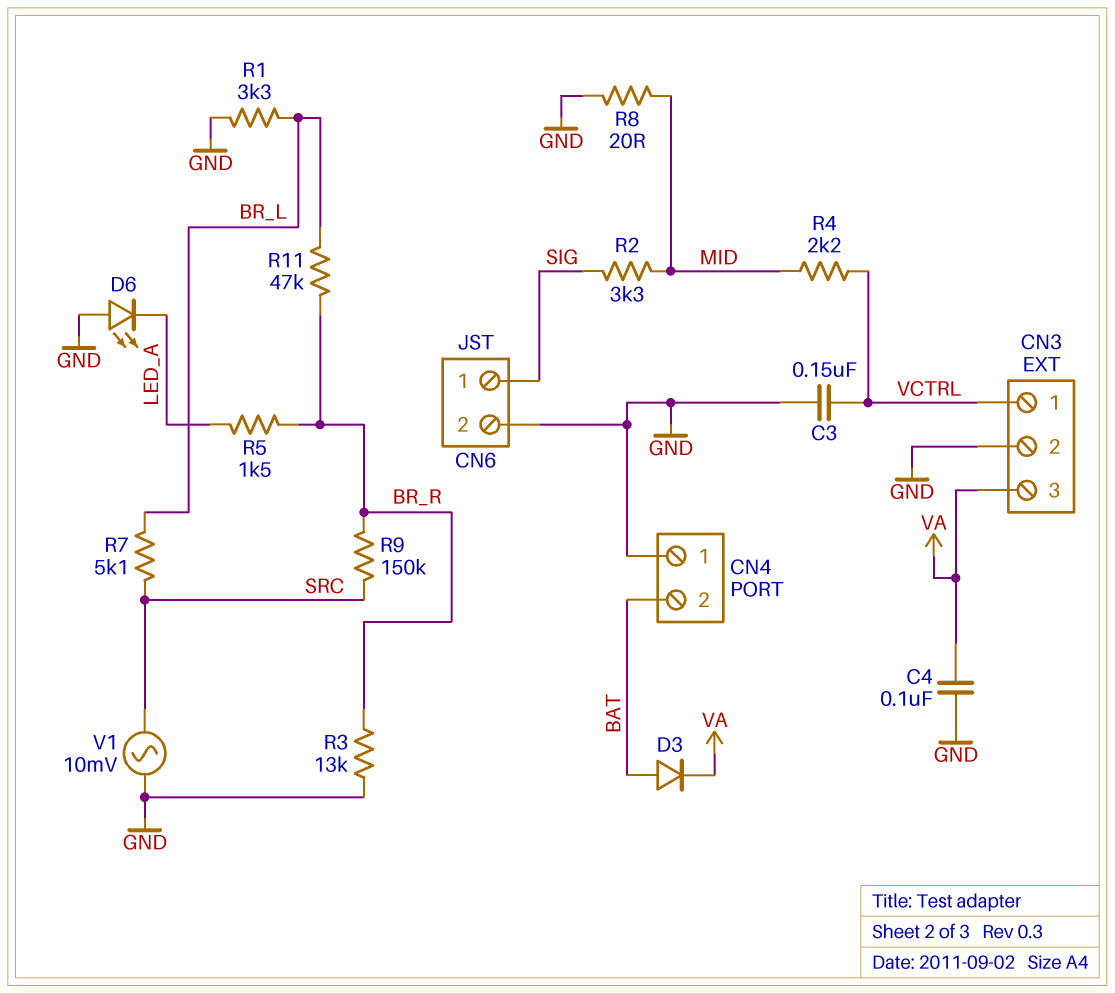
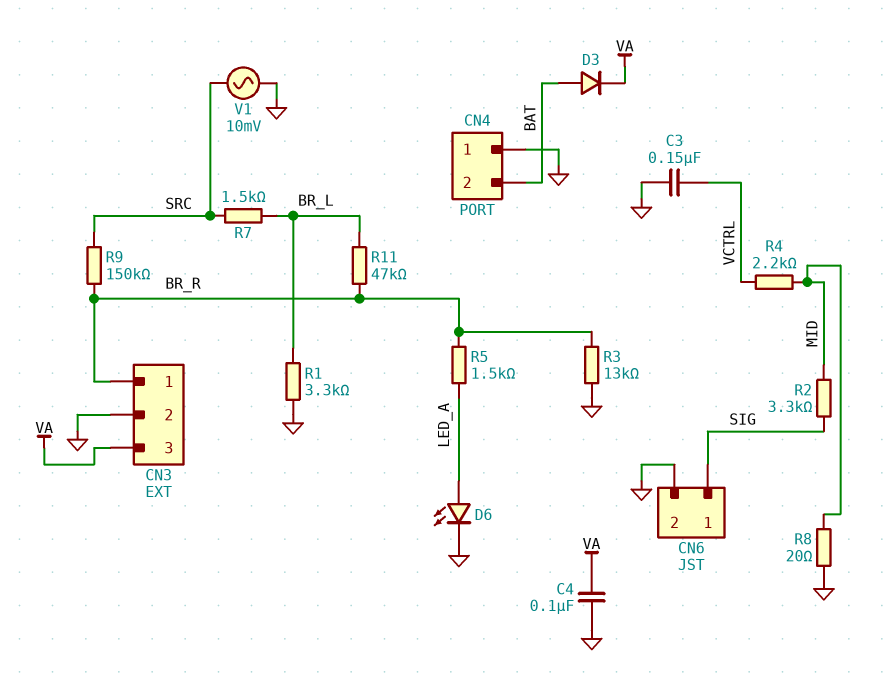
CN3 pin 1: VCTRL -> BR_R
D6: LED (A GND, K LED_A) -> LED (A LED_A, K GND)
R7: 5.1k (BR_L, SRC) -> 1.5k (BR_L, SRC)

